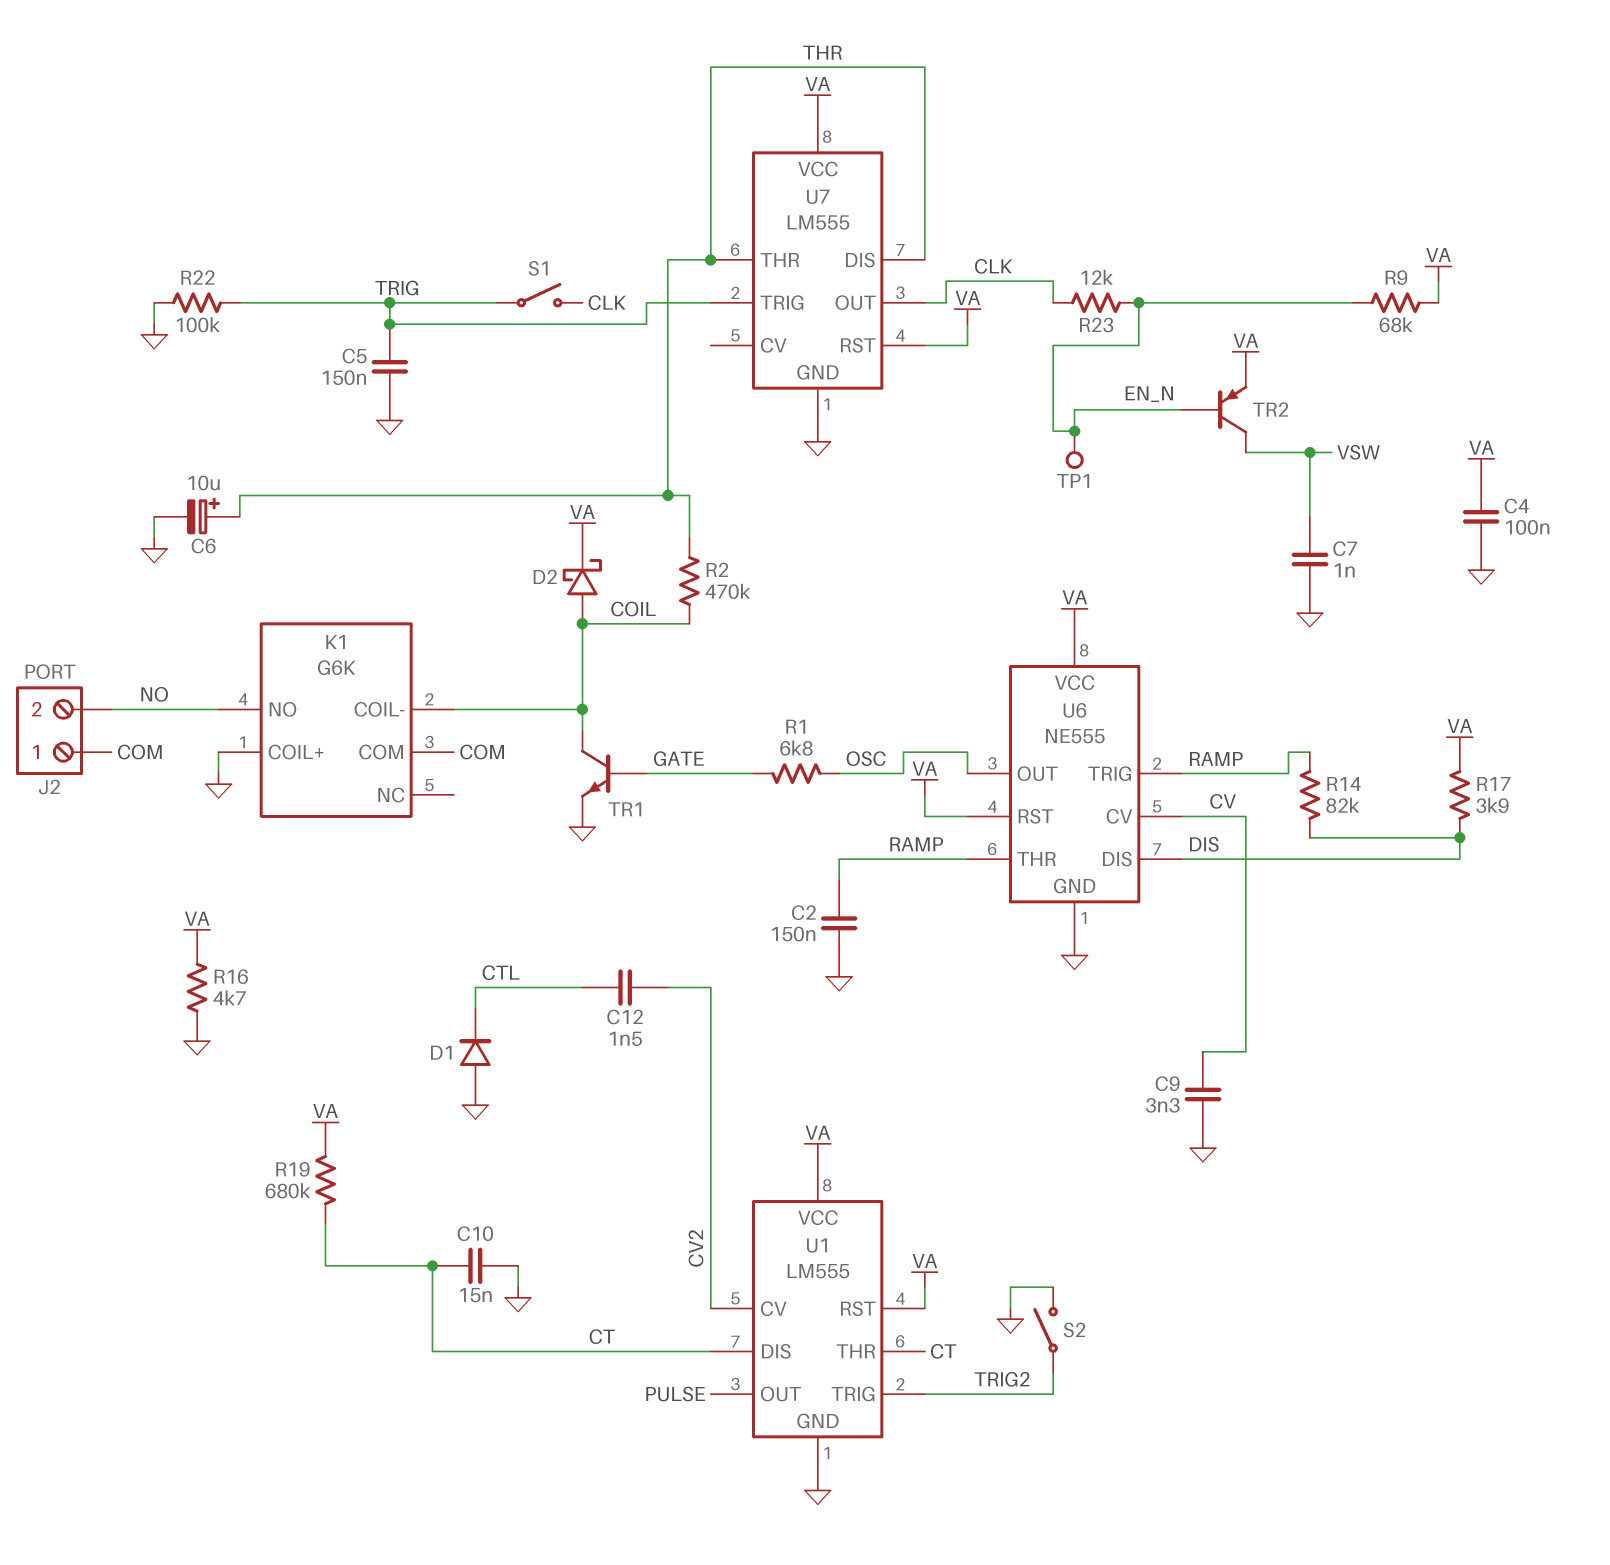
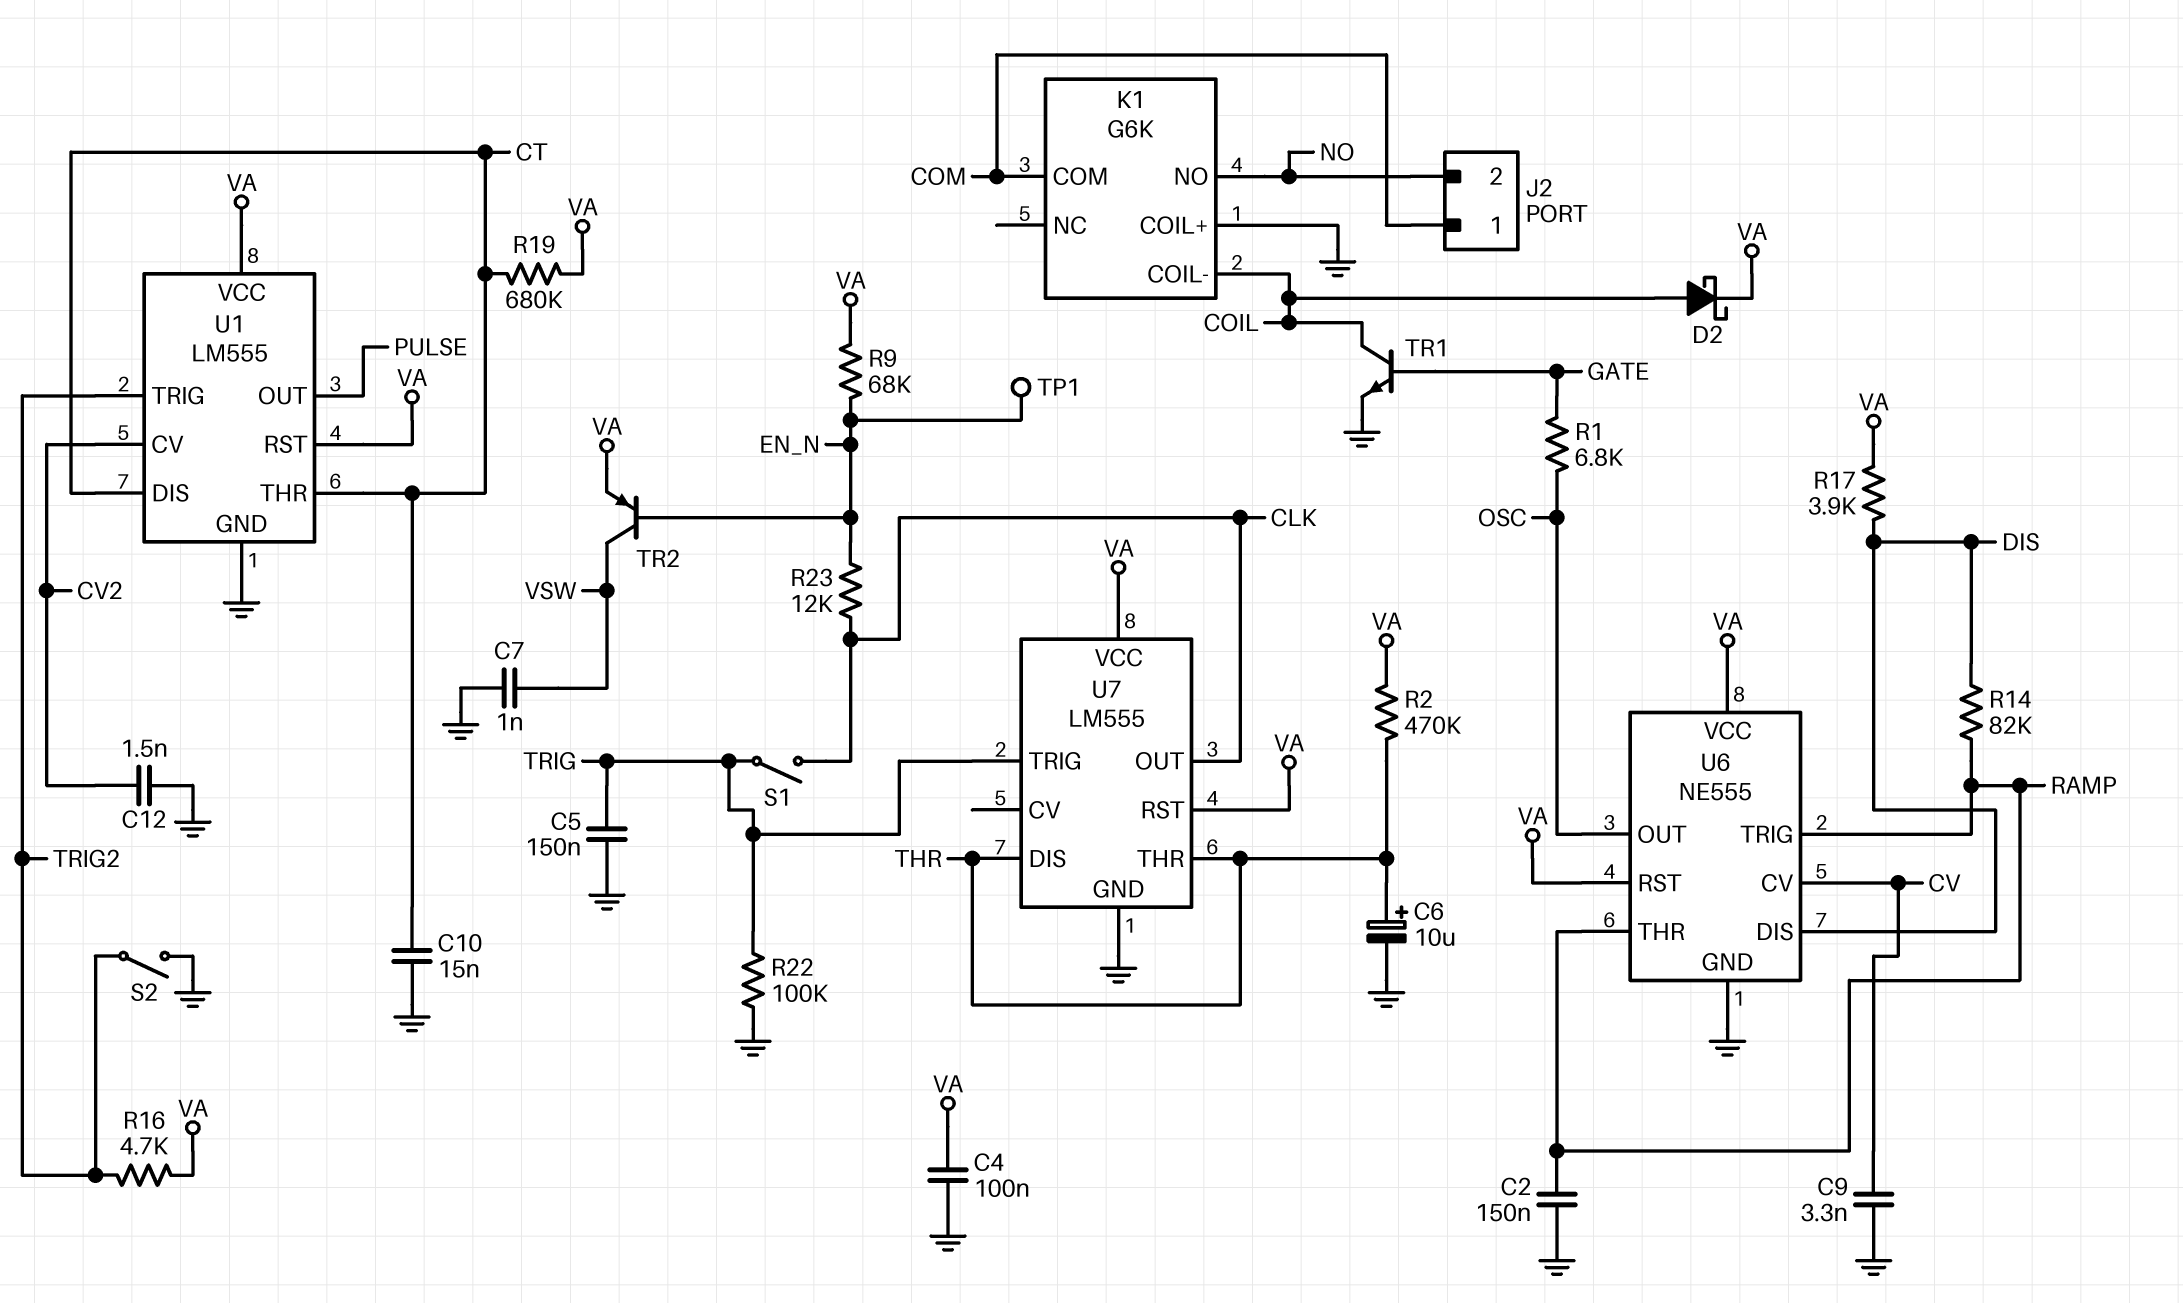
C12: 1.5nF (CTL, CV2) -> 1.5nF (CV2, GND)
D1: diode (A GND, K CTL) -> none
R2: 470k (COIL, THR) -> 470k (THR, VA)
R16: 4.7k (GND, VA) -> 4.7k (TRIG2, VA)

